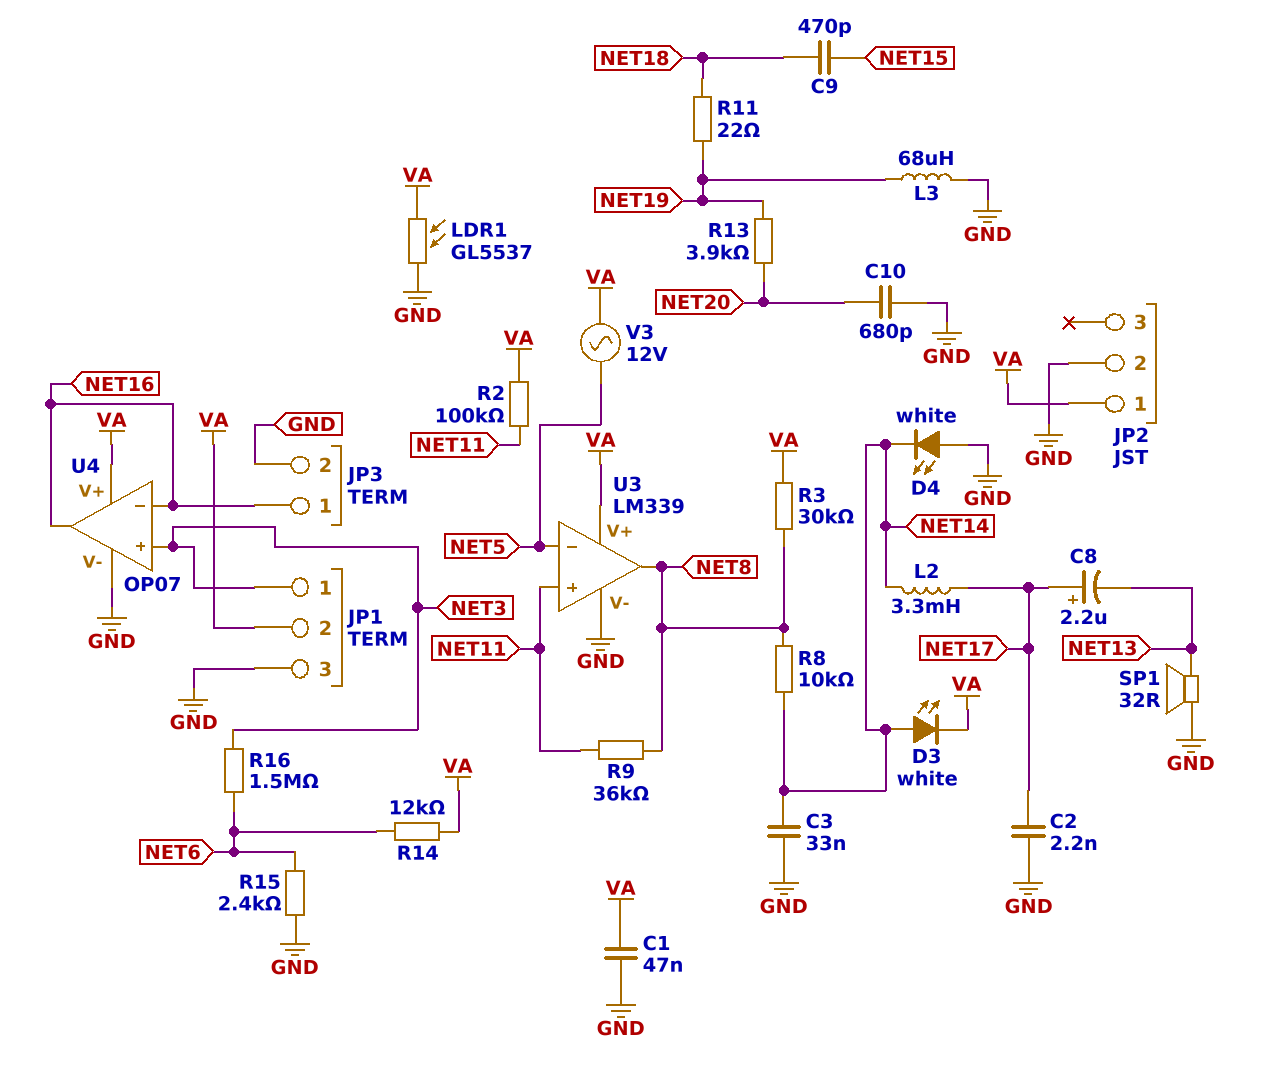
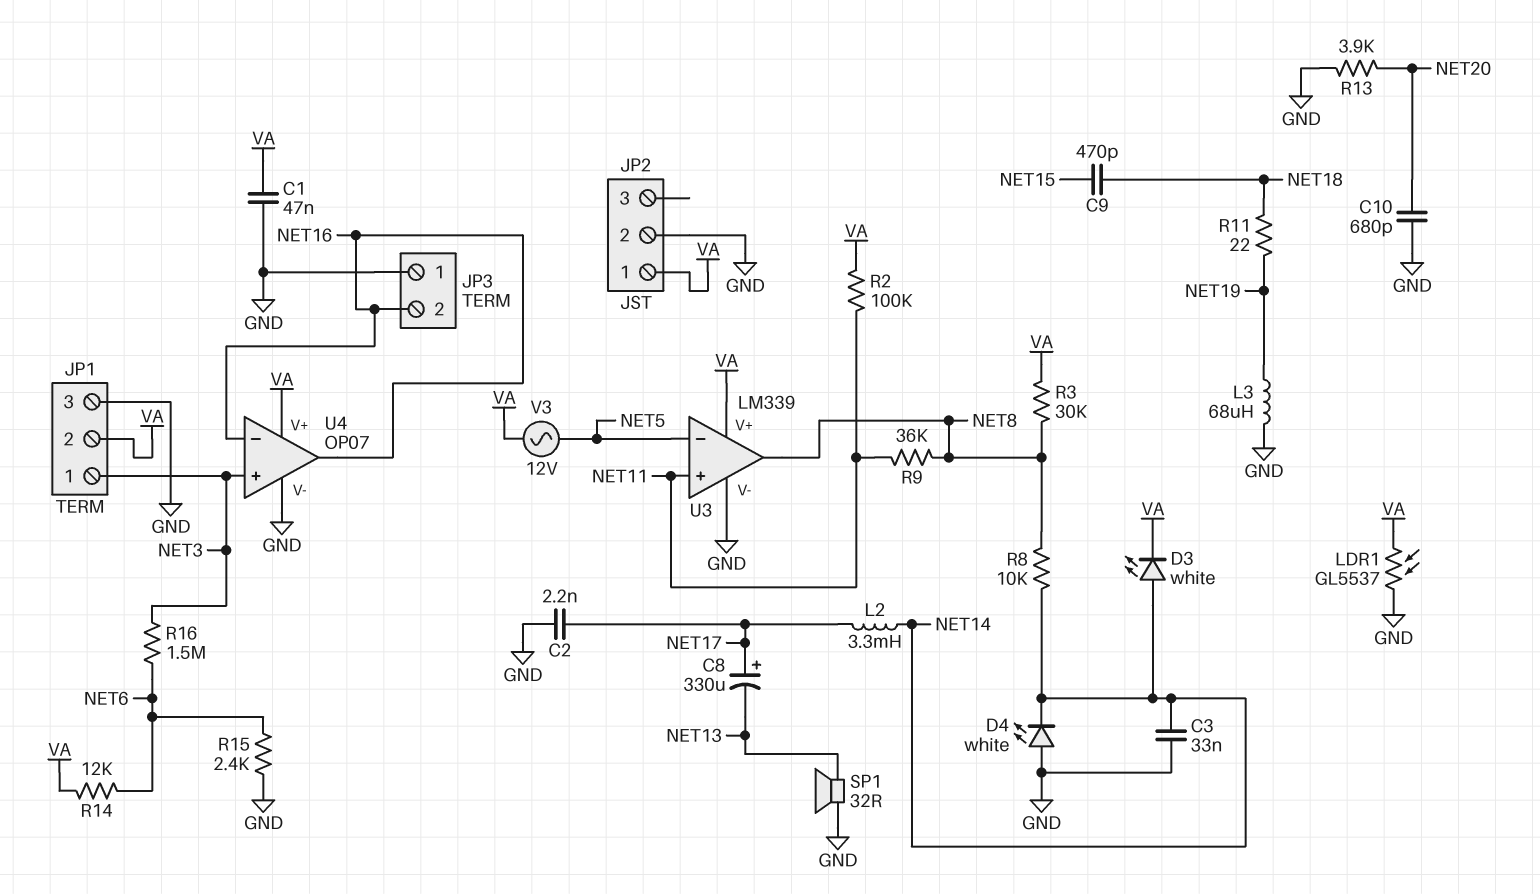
C8: 2.2uF (plus NET17, minus NET13) -> 330uF (plus NET17, minus NET13)
JP3 pin 1: NET16 -> GND
JP3 pin 2: GND -> NET16
R13: 3.9k (NET19, NET20) -> 3.9k (GND, NET20)

